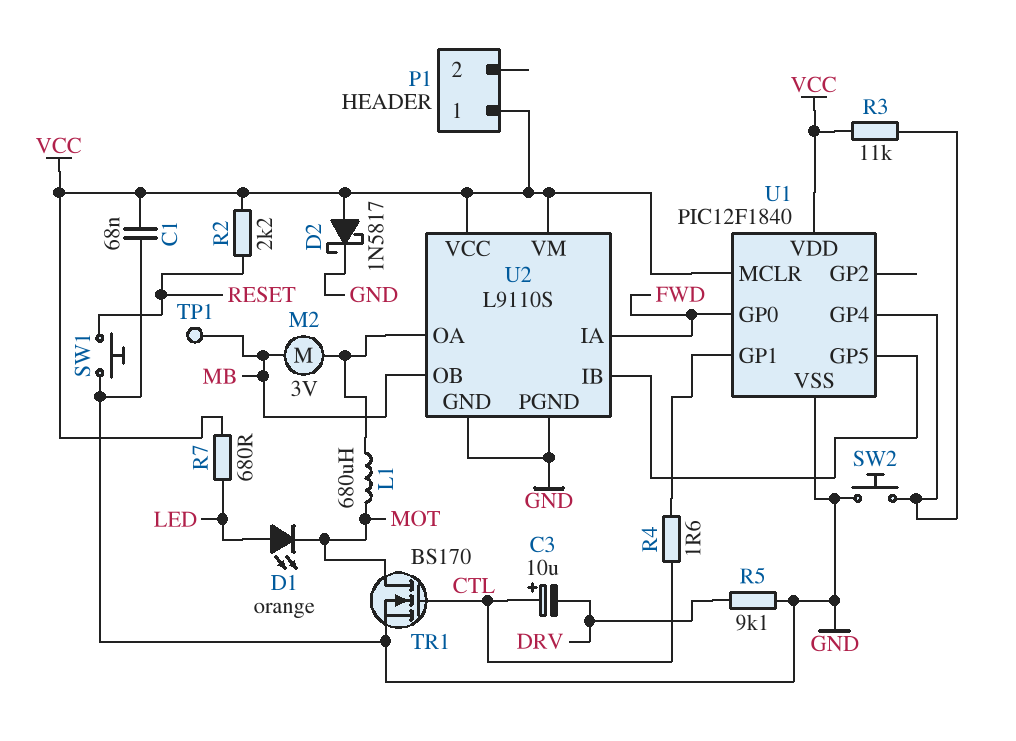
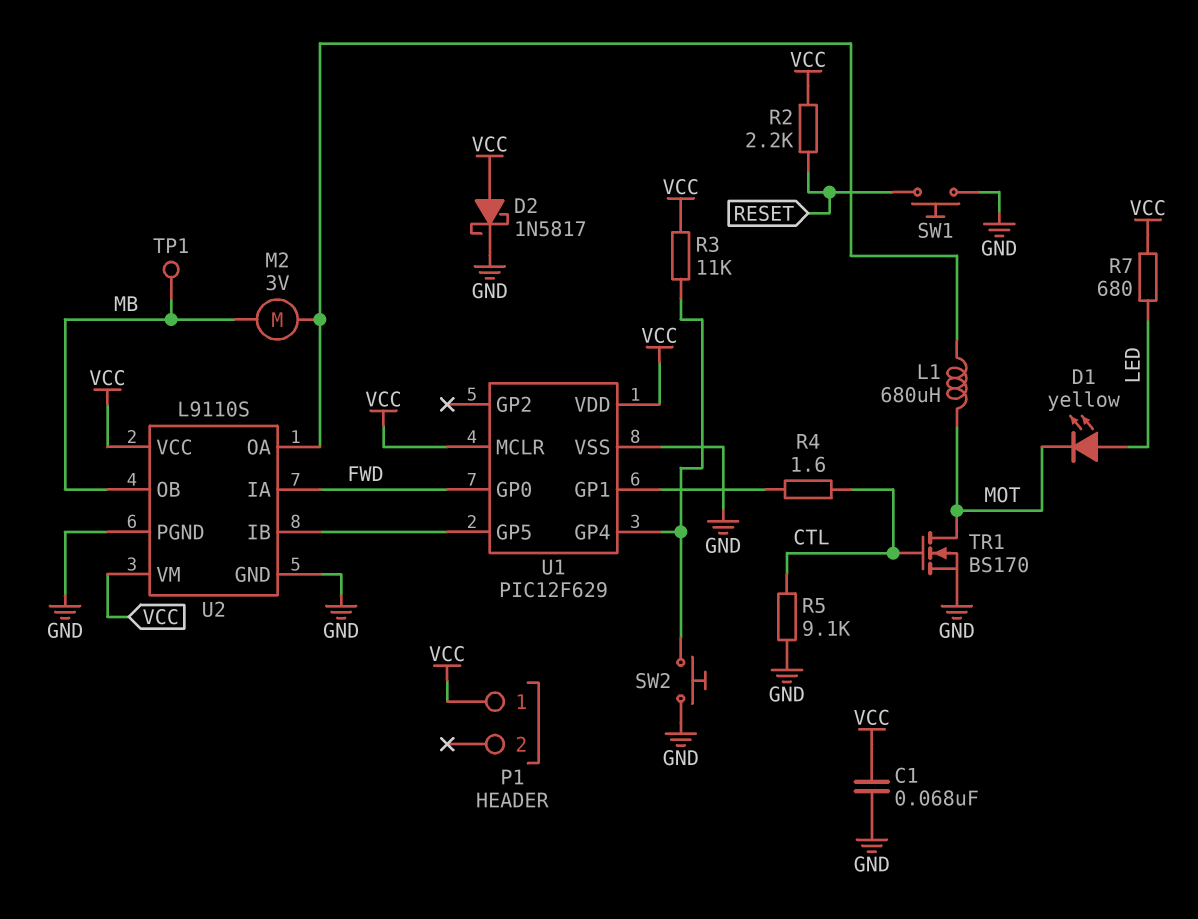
C3: 10uF (plus CTL, minus DRV) -> none
D1: LED orange (A LED, K MOT) -> LED yellow (A LED, K MOT)
R5: 9.1k (DRV, GND) -> 9.1k (CTL, GND)
U1: PIC12F1840 -> PIC12F629

